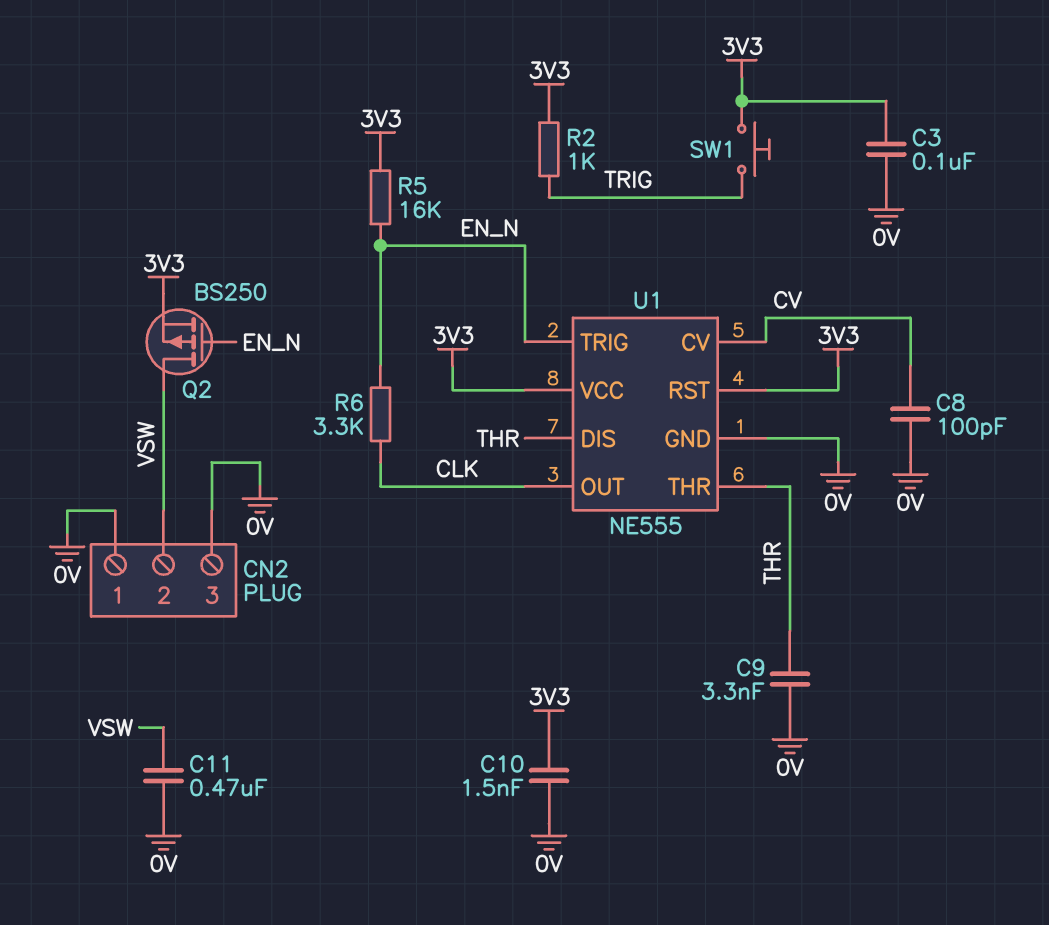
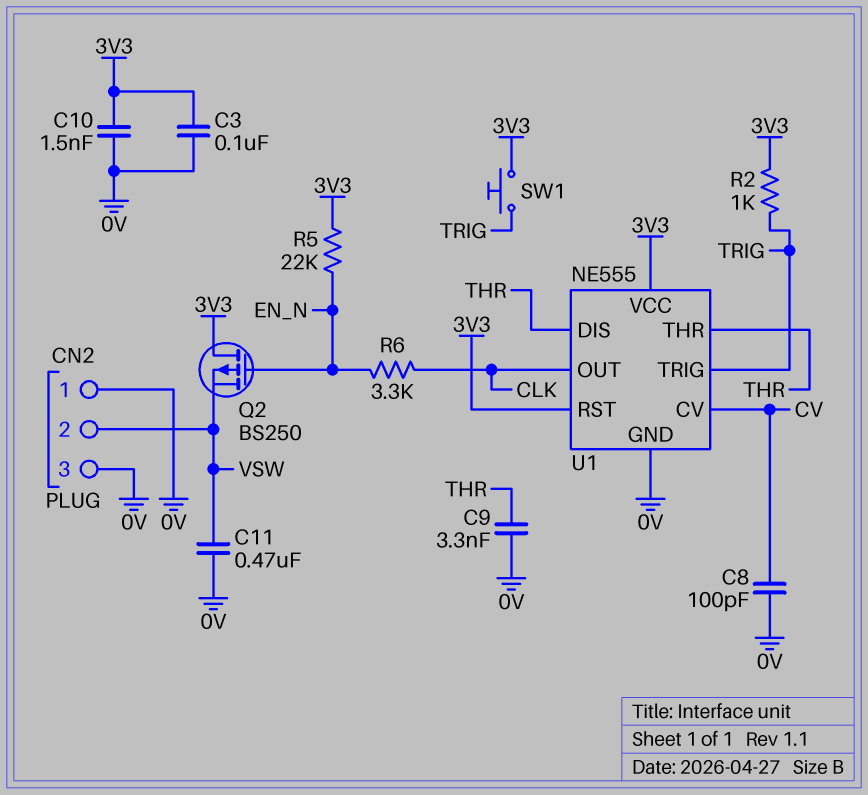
Q2: PMOS BS250 (G EN_N, D VSW, S 3V3) -> PMOS BS250 (G EN_N, D 3V3, S VSW)
R5: 16k (3V3, EN_N) -> 22k (3V3, EN_N)
U1 pin TRIG: EN_N -> TRIG

